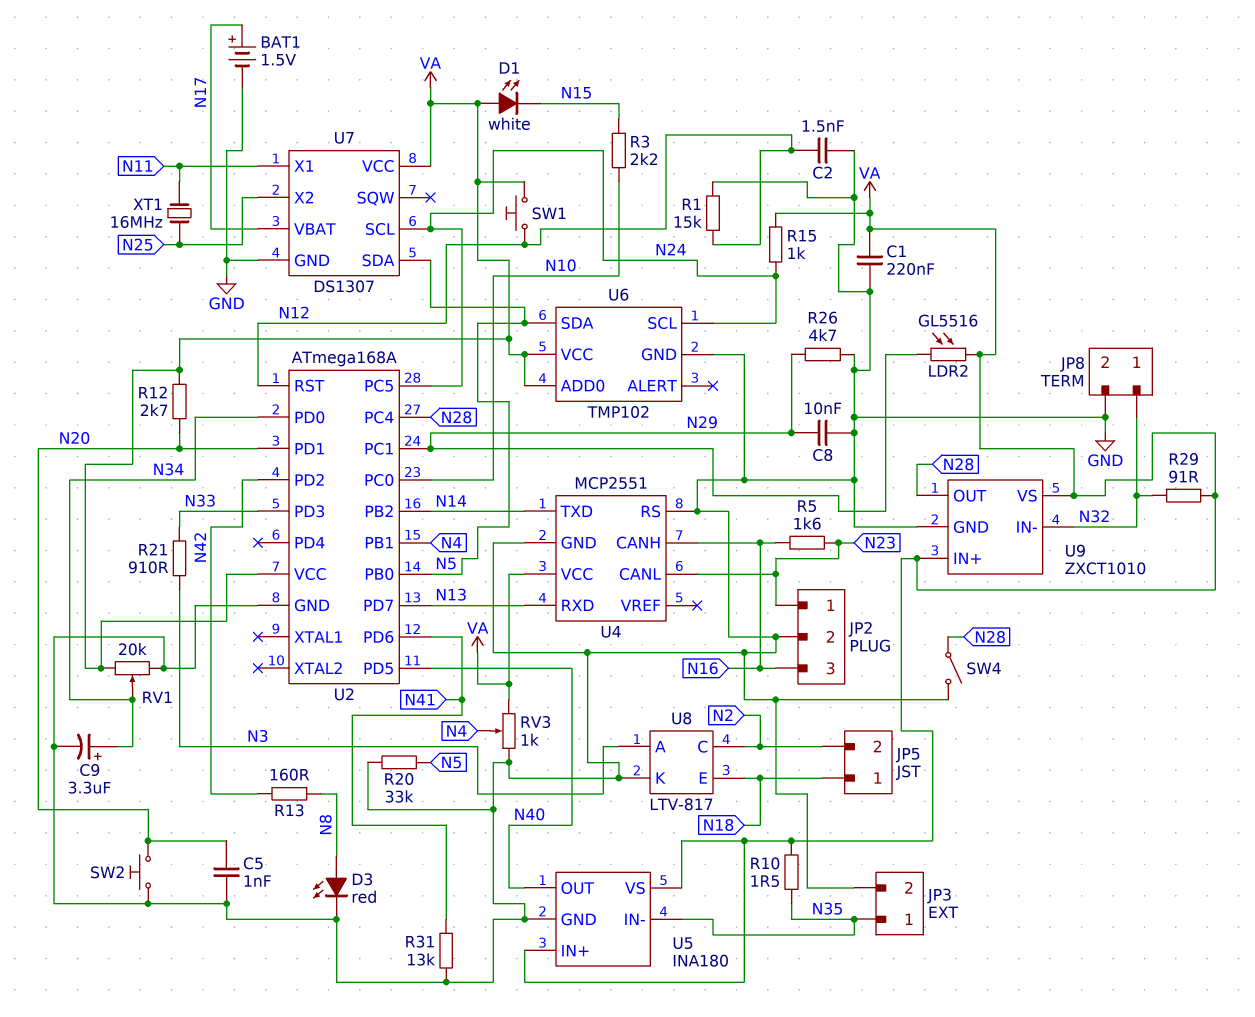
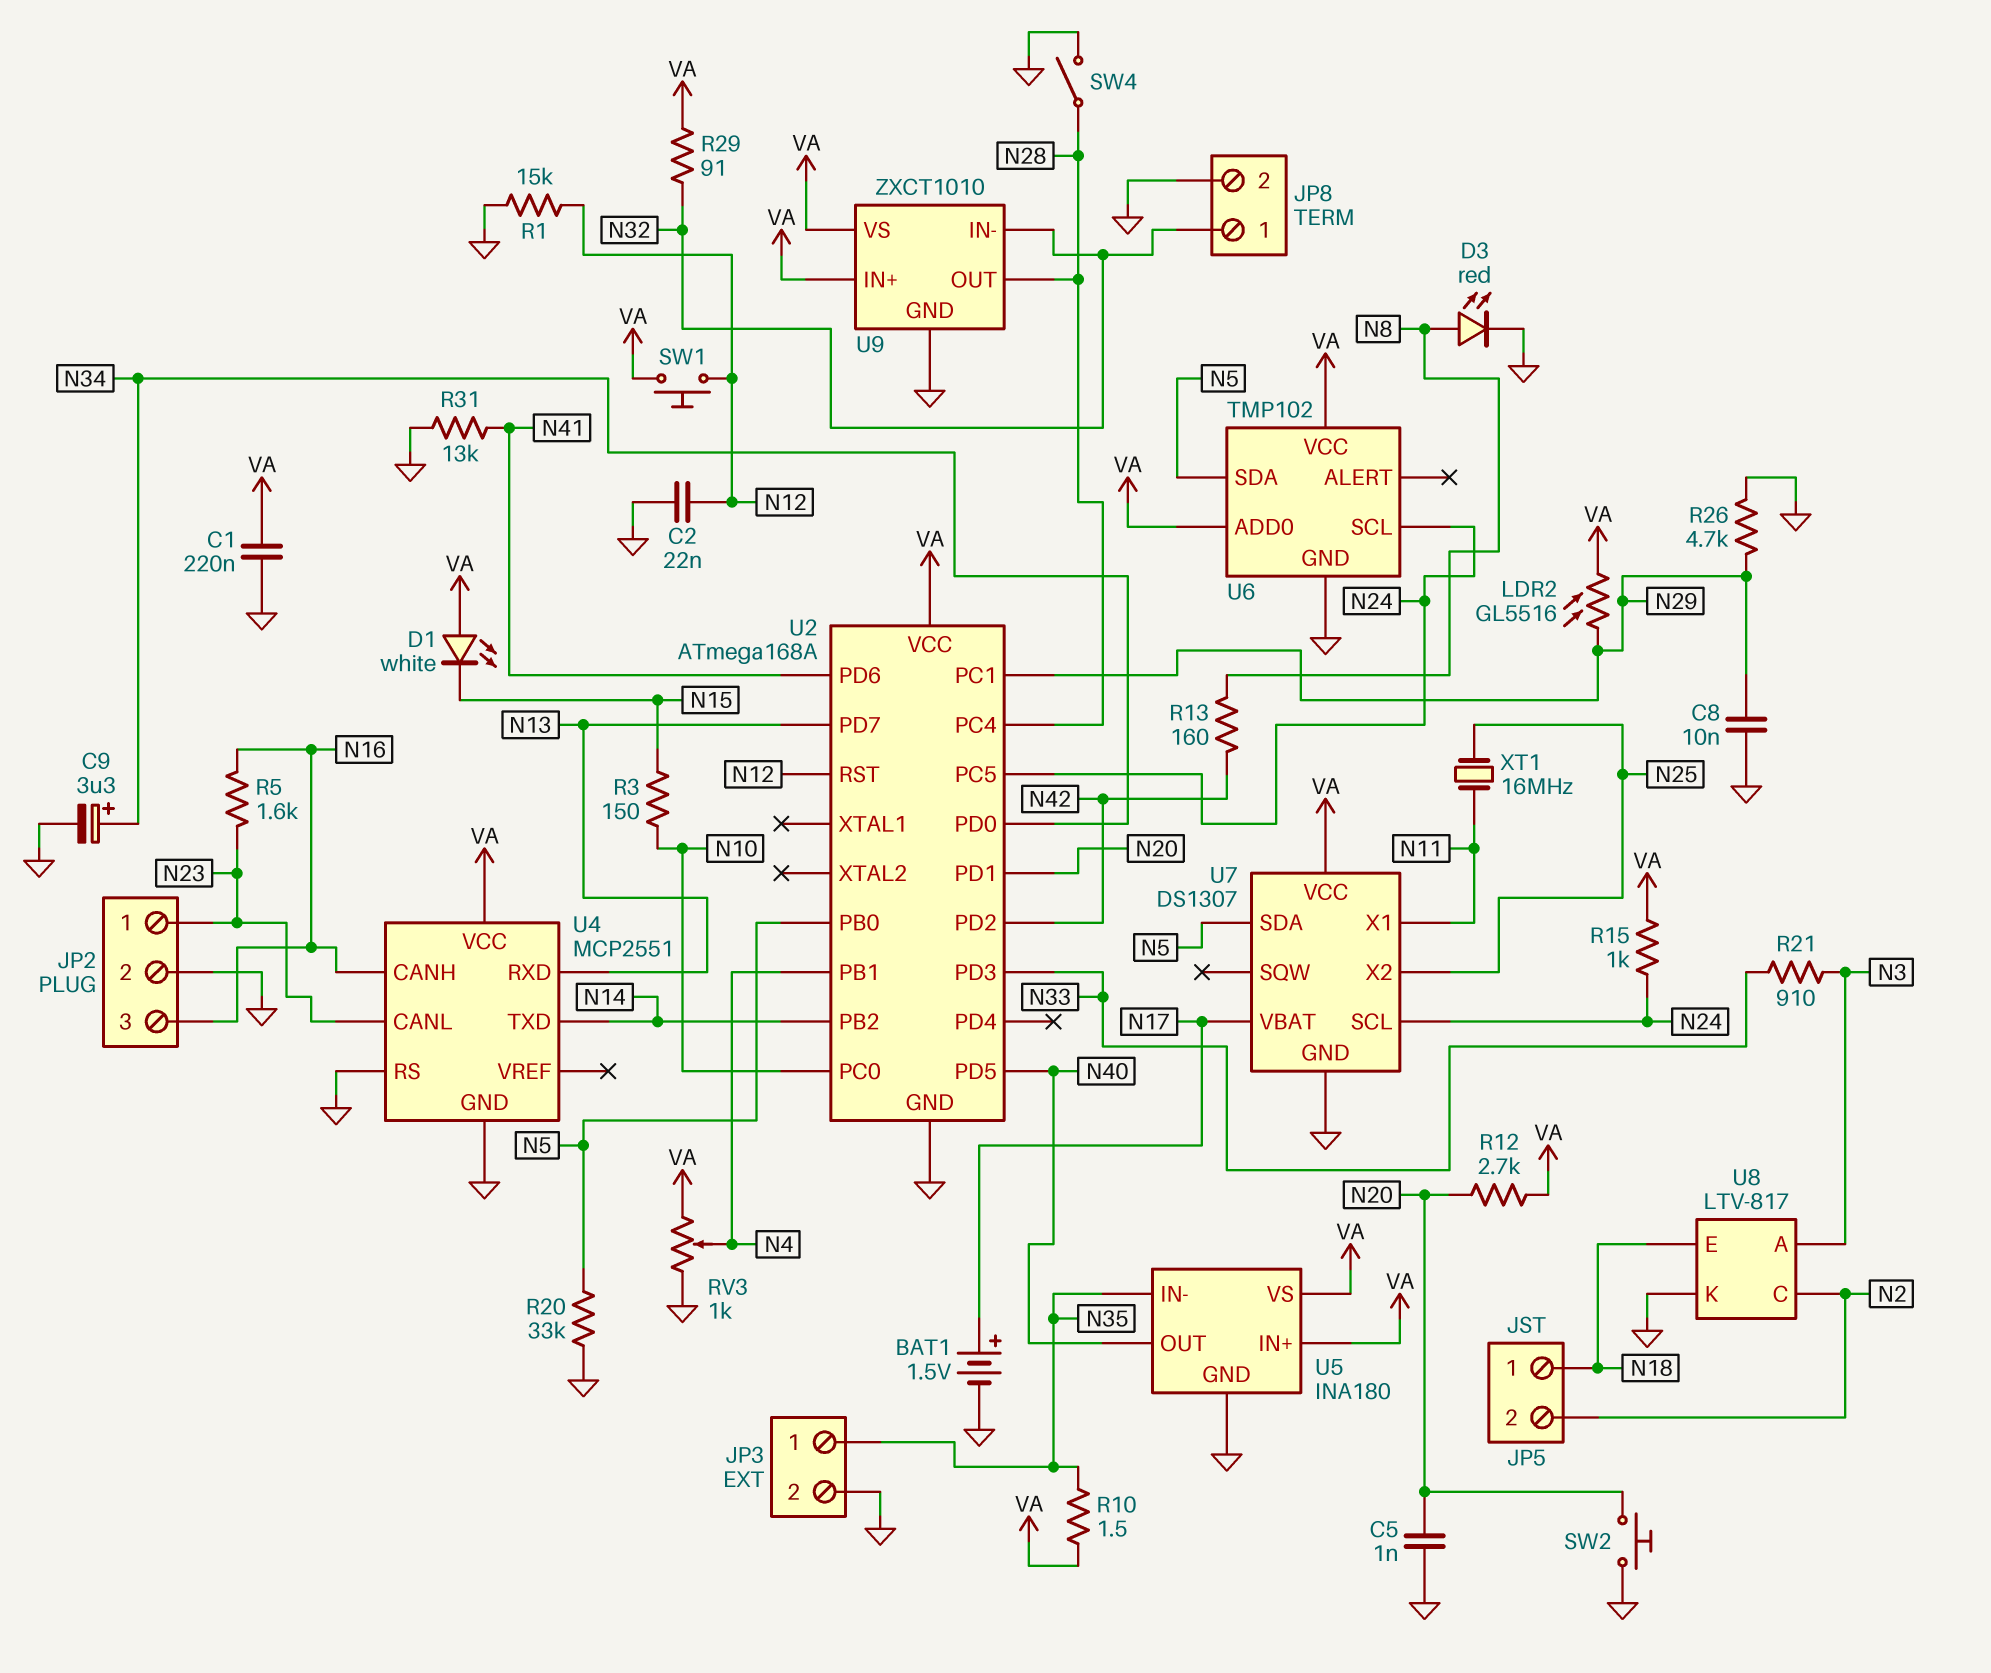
C2: 1.5nF (GND, N12) -> 22nF (GND, N12)
R3: 2.2k (N10, N15) -> 150 (N10, N15)
RV1: 20k (GND, VA, wiper N34) -> none

